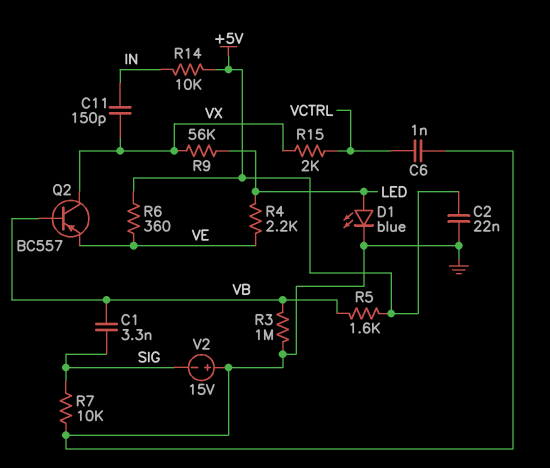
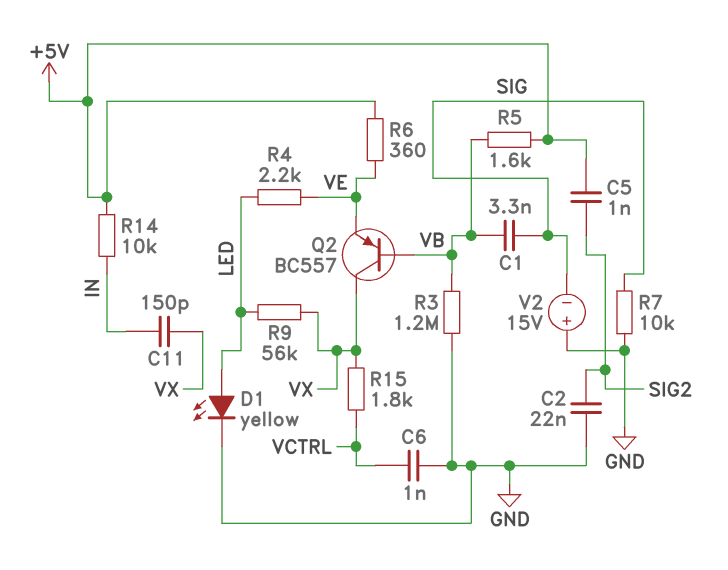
C2: 22nF (+5V, GND) -> 22nF (GND, SIG2)
C5: none -> 1nF (+5V, SIG2)
D1: LED blue (A LED, K GND) -> LED yellow (A LED, K GND)
R3: 1M (GND, VB) -> 1.2M (GND, VB)
R15: 2k (VCTRL, VX) -> 1.8k (VCTRL, VX)

